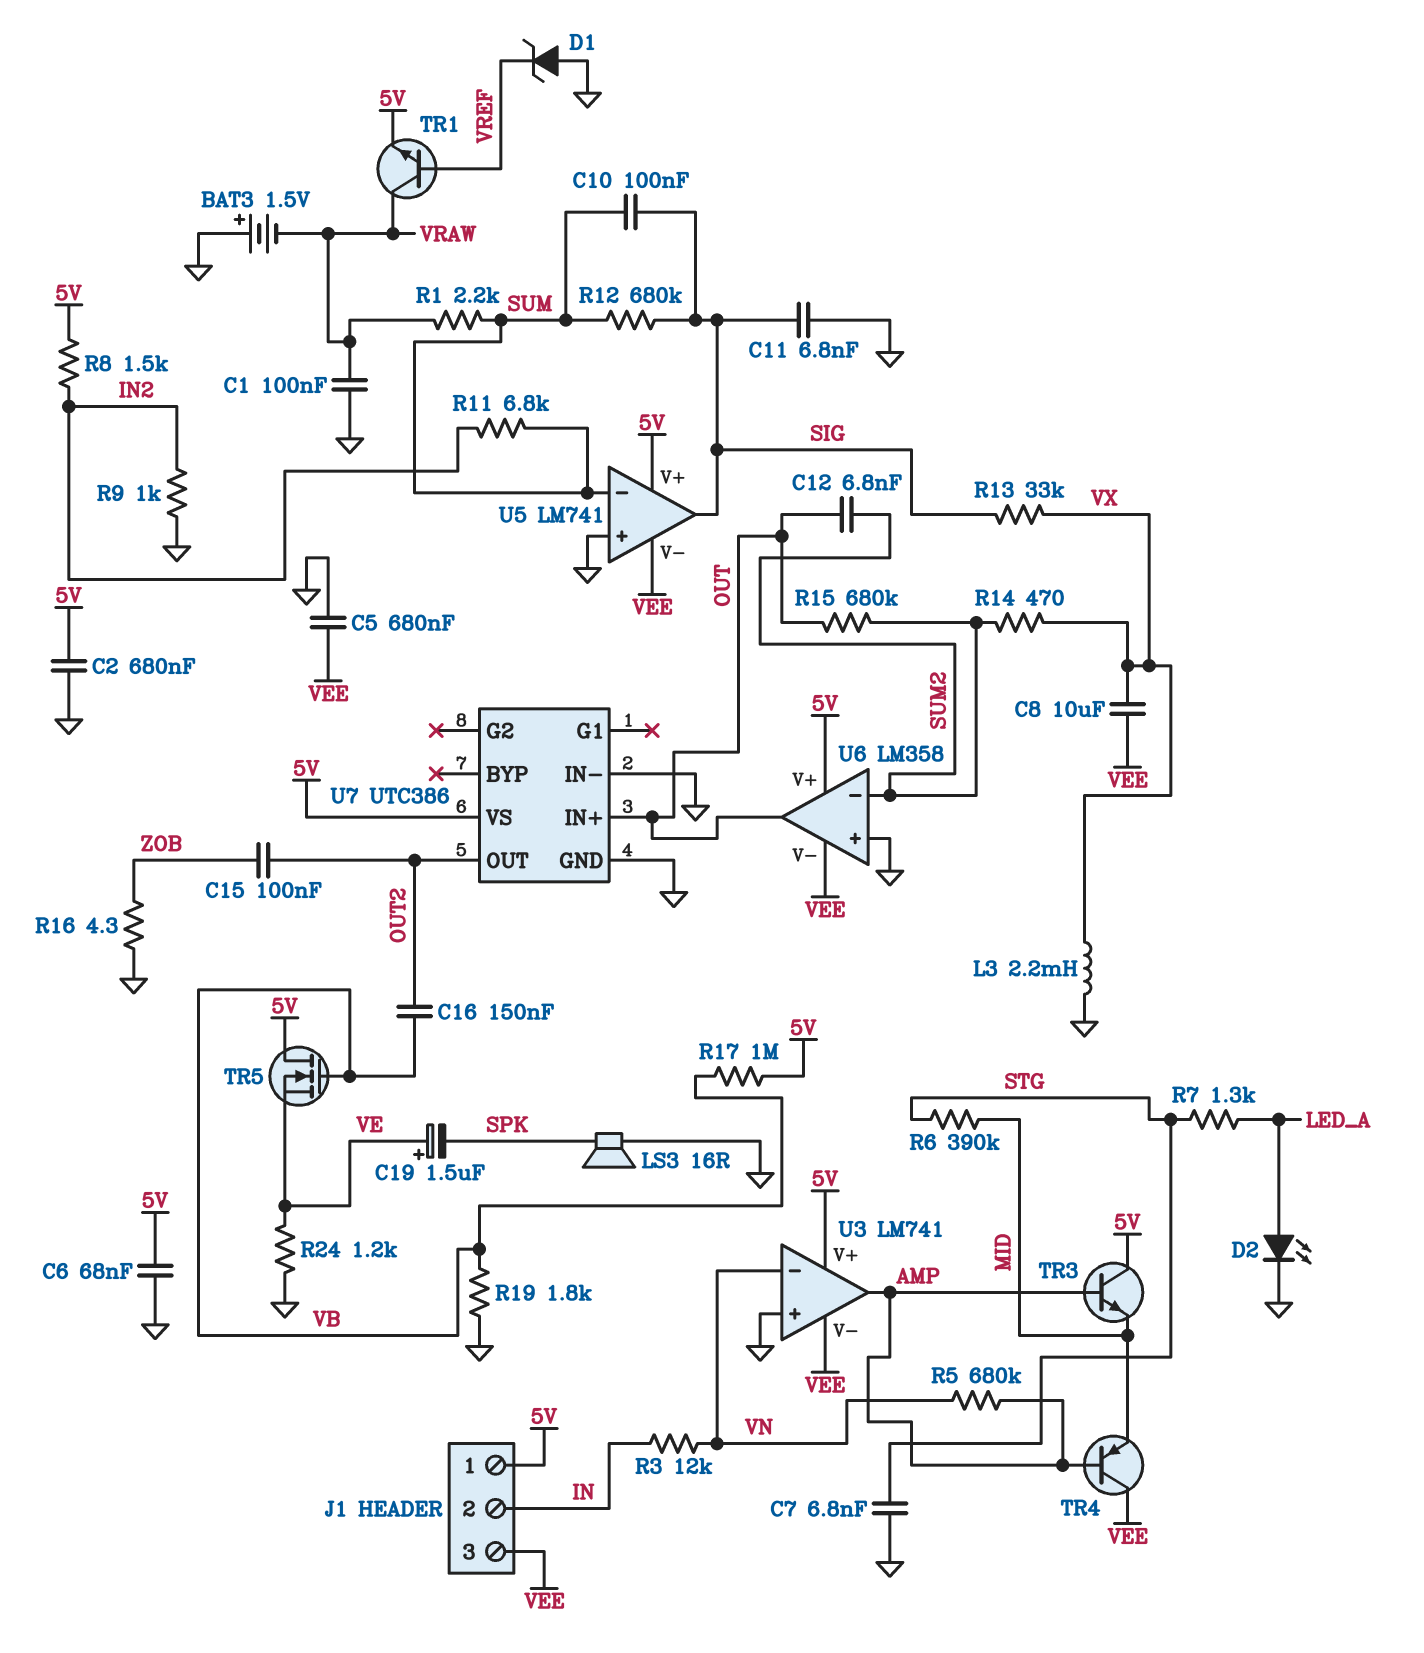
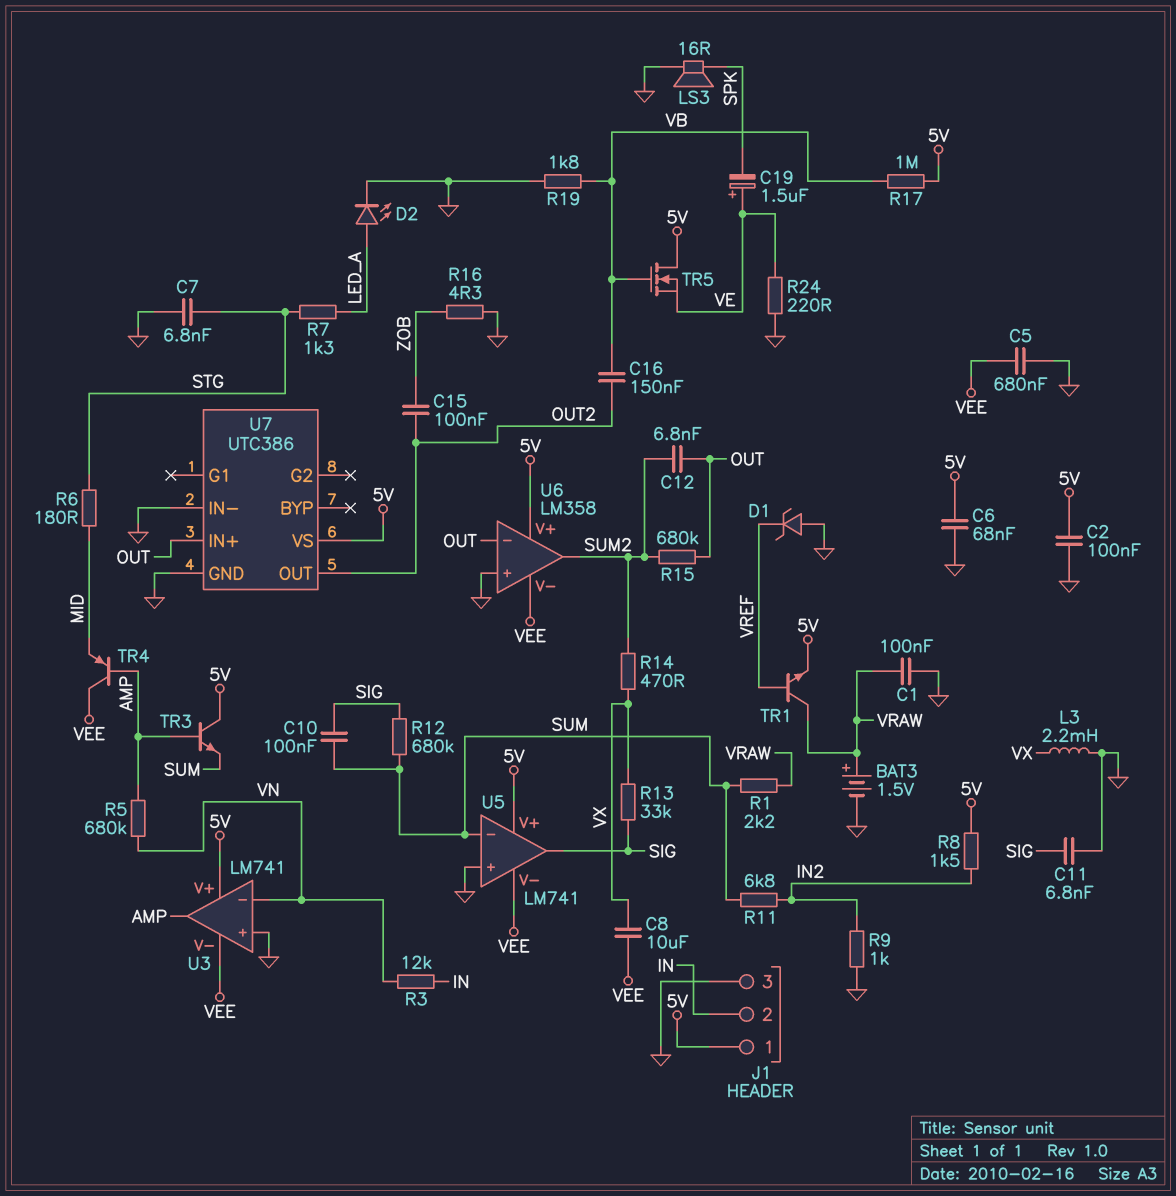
BAT3: 1.5V (plus GND, minus VRAW) -> 1.5V (plus VRAW, minus GND)
C2: 680nF (5V, GND) -> 100nF (5V, GND)
J1 pin 3: VEE -> GND
R6: 390k (MID, STG) -> 180 (MID, STG)
R24: 1.2k (GND, VE) -> 220 (GND, VE)
TR3: NPN (B AMP, C 5V, E MID) -> NPN (B AMP, C 5V, E SUM)
U6 pin in-: SUM2 -> OUT
U6 pin out: OUT -> SUM2

